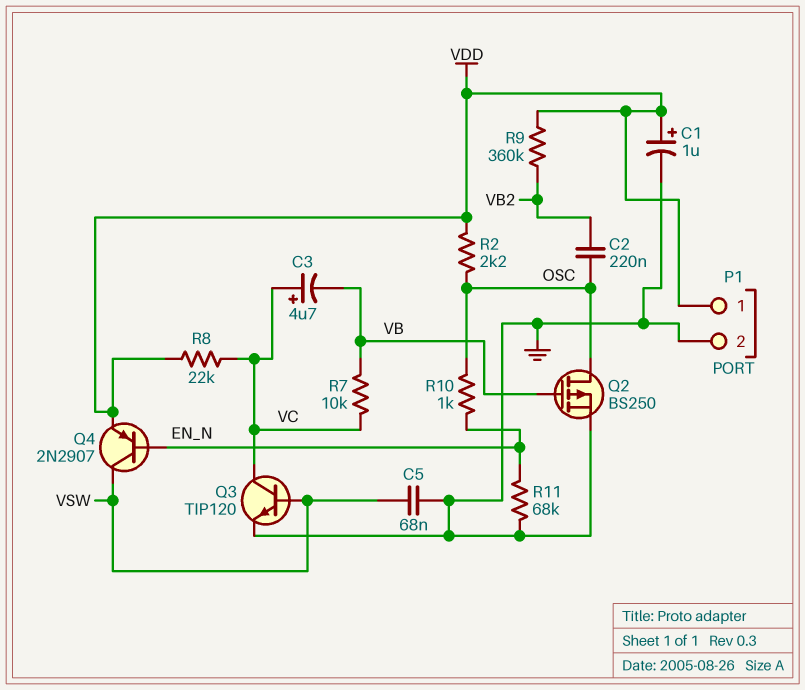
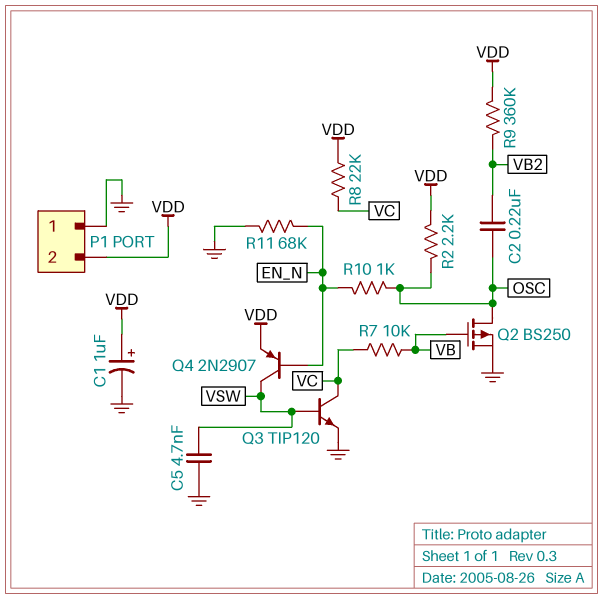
C3: 4.7uF (plus VC, minus VB) -> none
C5: 68nF (GND, VSW) -> 4.7nF (GND, VSW)
P1 pin 1: VDD -> GND
P1 pin 2: GND -> VDD

